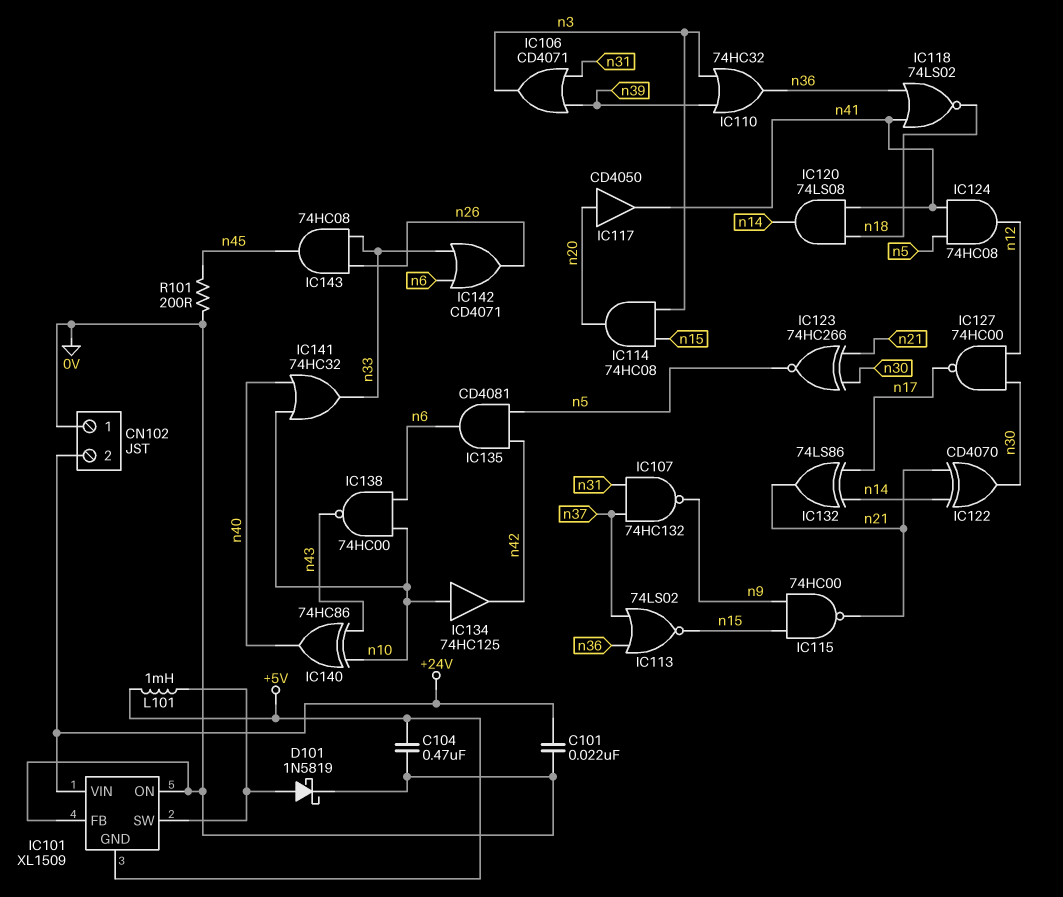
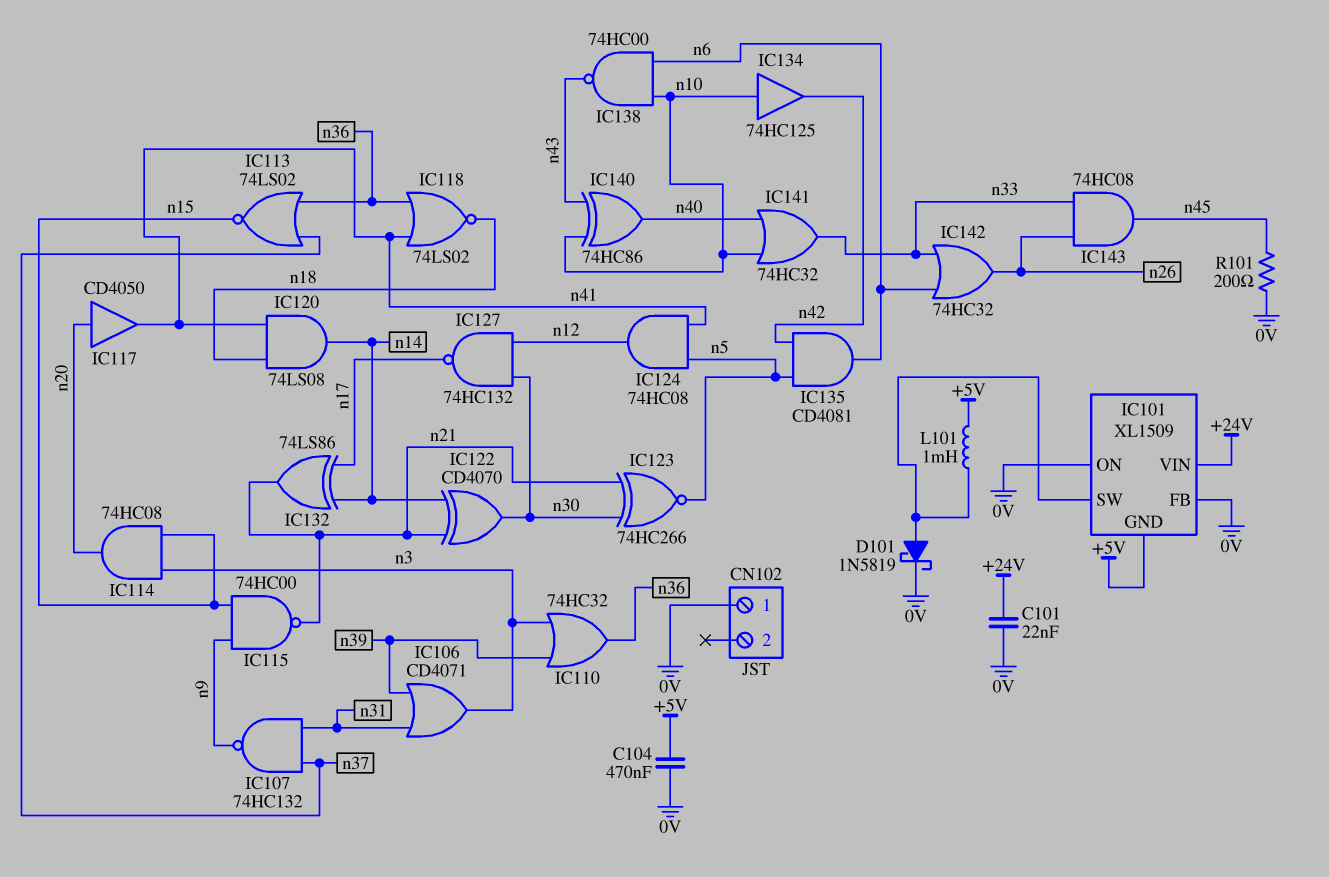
CN102 pin 2: +24V -> none
IC127: NAND 74HC00 (in n12, in n30, out n17) -> NAND 74HC132 (in n12, in n30, out n17)
IC142: OR CD4071 (in n6, in n33, out n26) -> OR 74HC32 (in n6, in n33, out n26)

